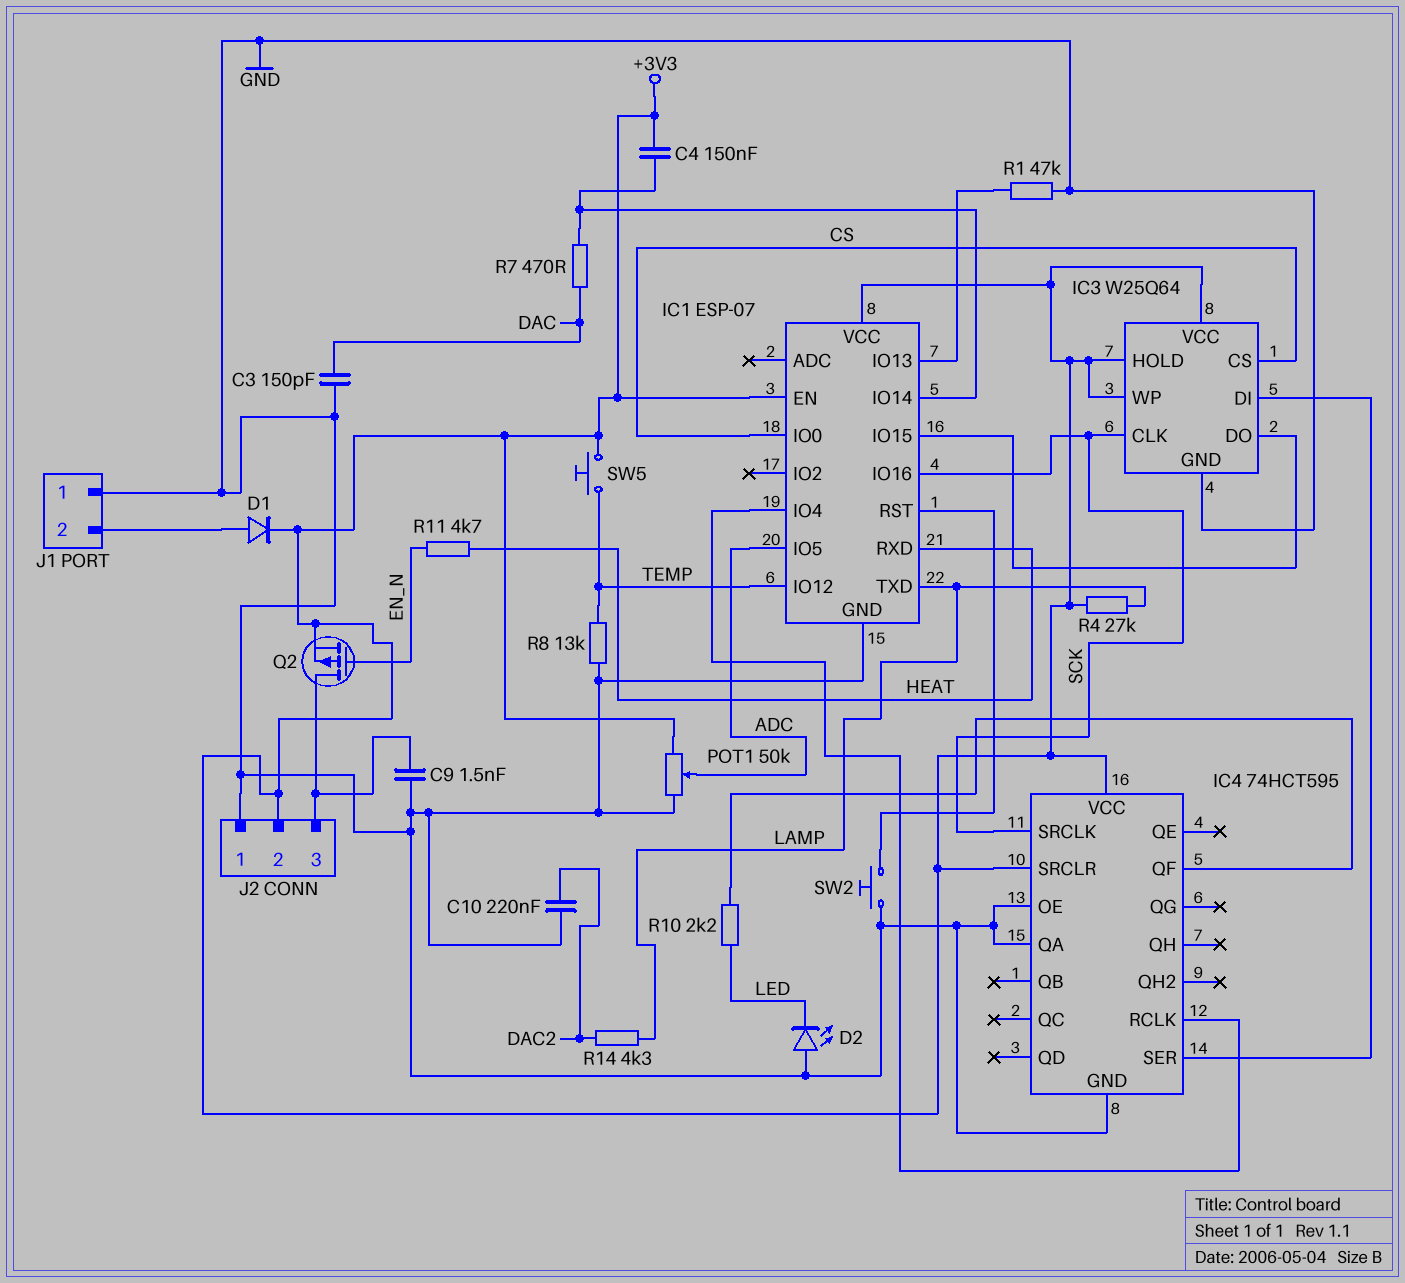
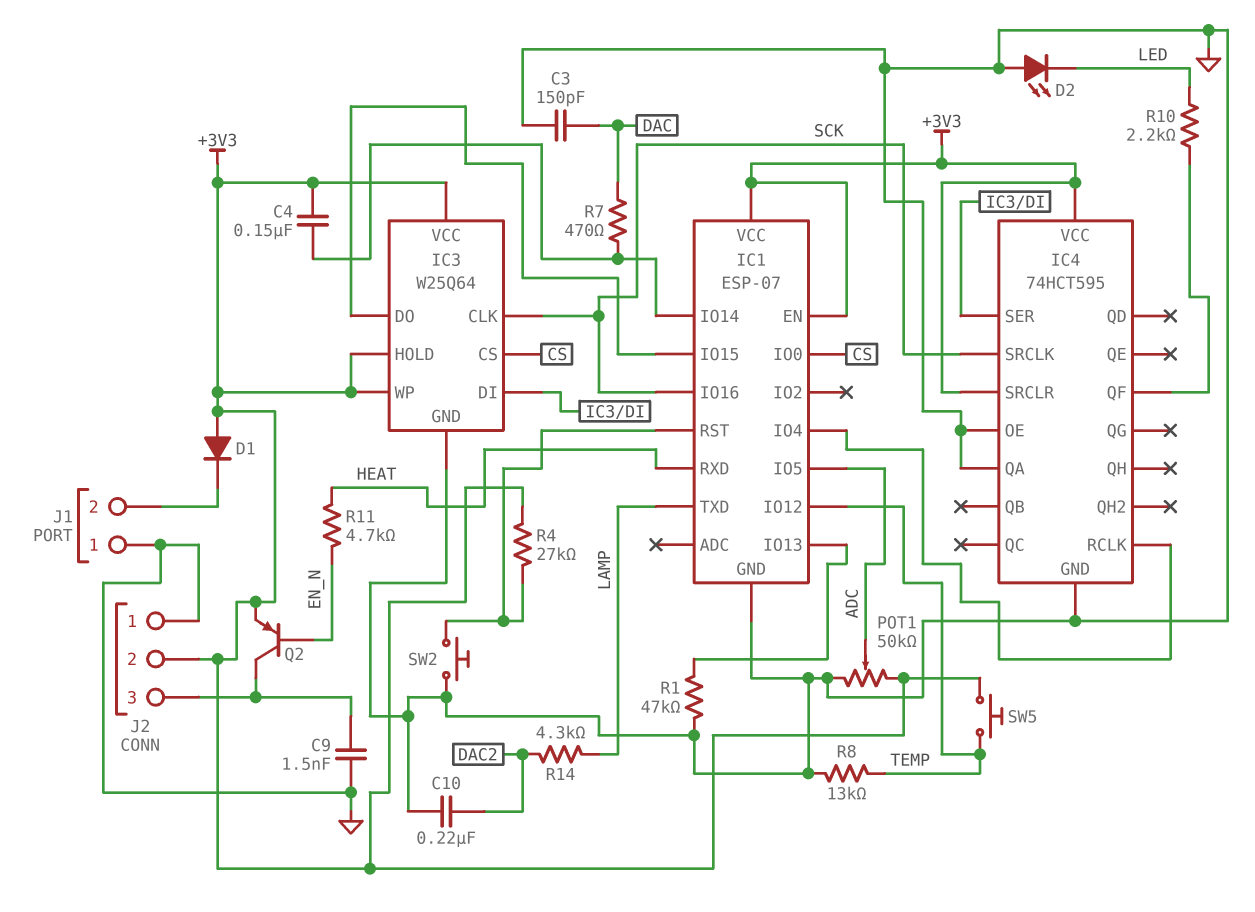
D1: diode (A J1/2, K +3V3) -> diode (A +3V3, K J1/2)
Q2: PMOS (G EN_N, D J2/3, S +3V3) -> PNP (B EN_N, C J2/3, E +3V3)
R4: 27k (+3V3, LAMP) -> 27k (+3V3, IC1/RST)

